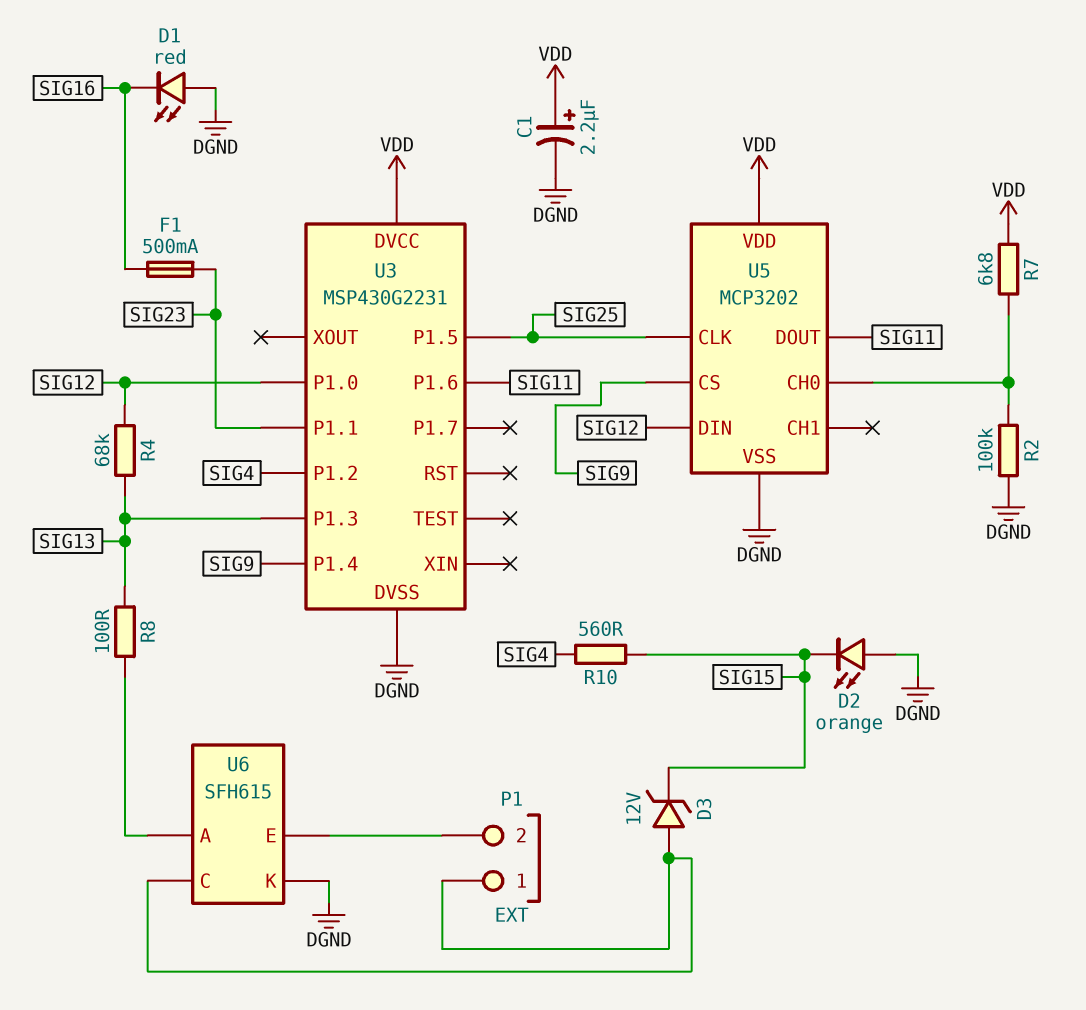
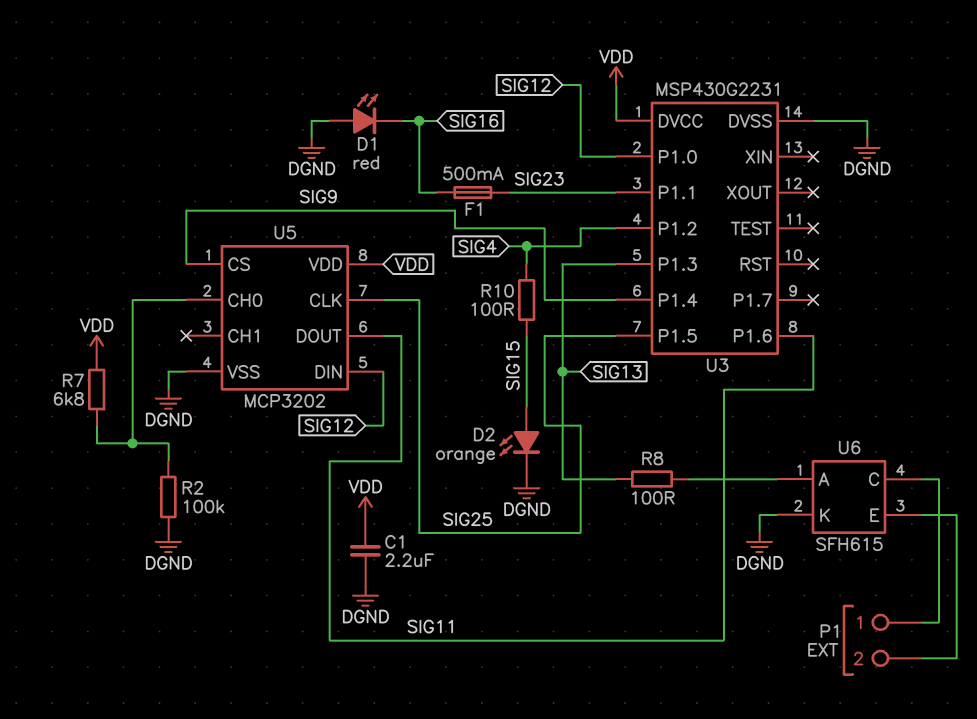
C1: 2.2uF (plus VDD, minus DGND) -> 2.2uF (DGND, VDD)
D2: LED orange (A DGND, K SIG15) -> LED orange (A SIG15, K DGND)
D3: zener 12V (A P1/1, K SIG15) -> none
R4: 68k (SIG12, SIG13) -> none
R10: 560 (SIG4, SIG15) -> 100 (SIG4, SIG15)

